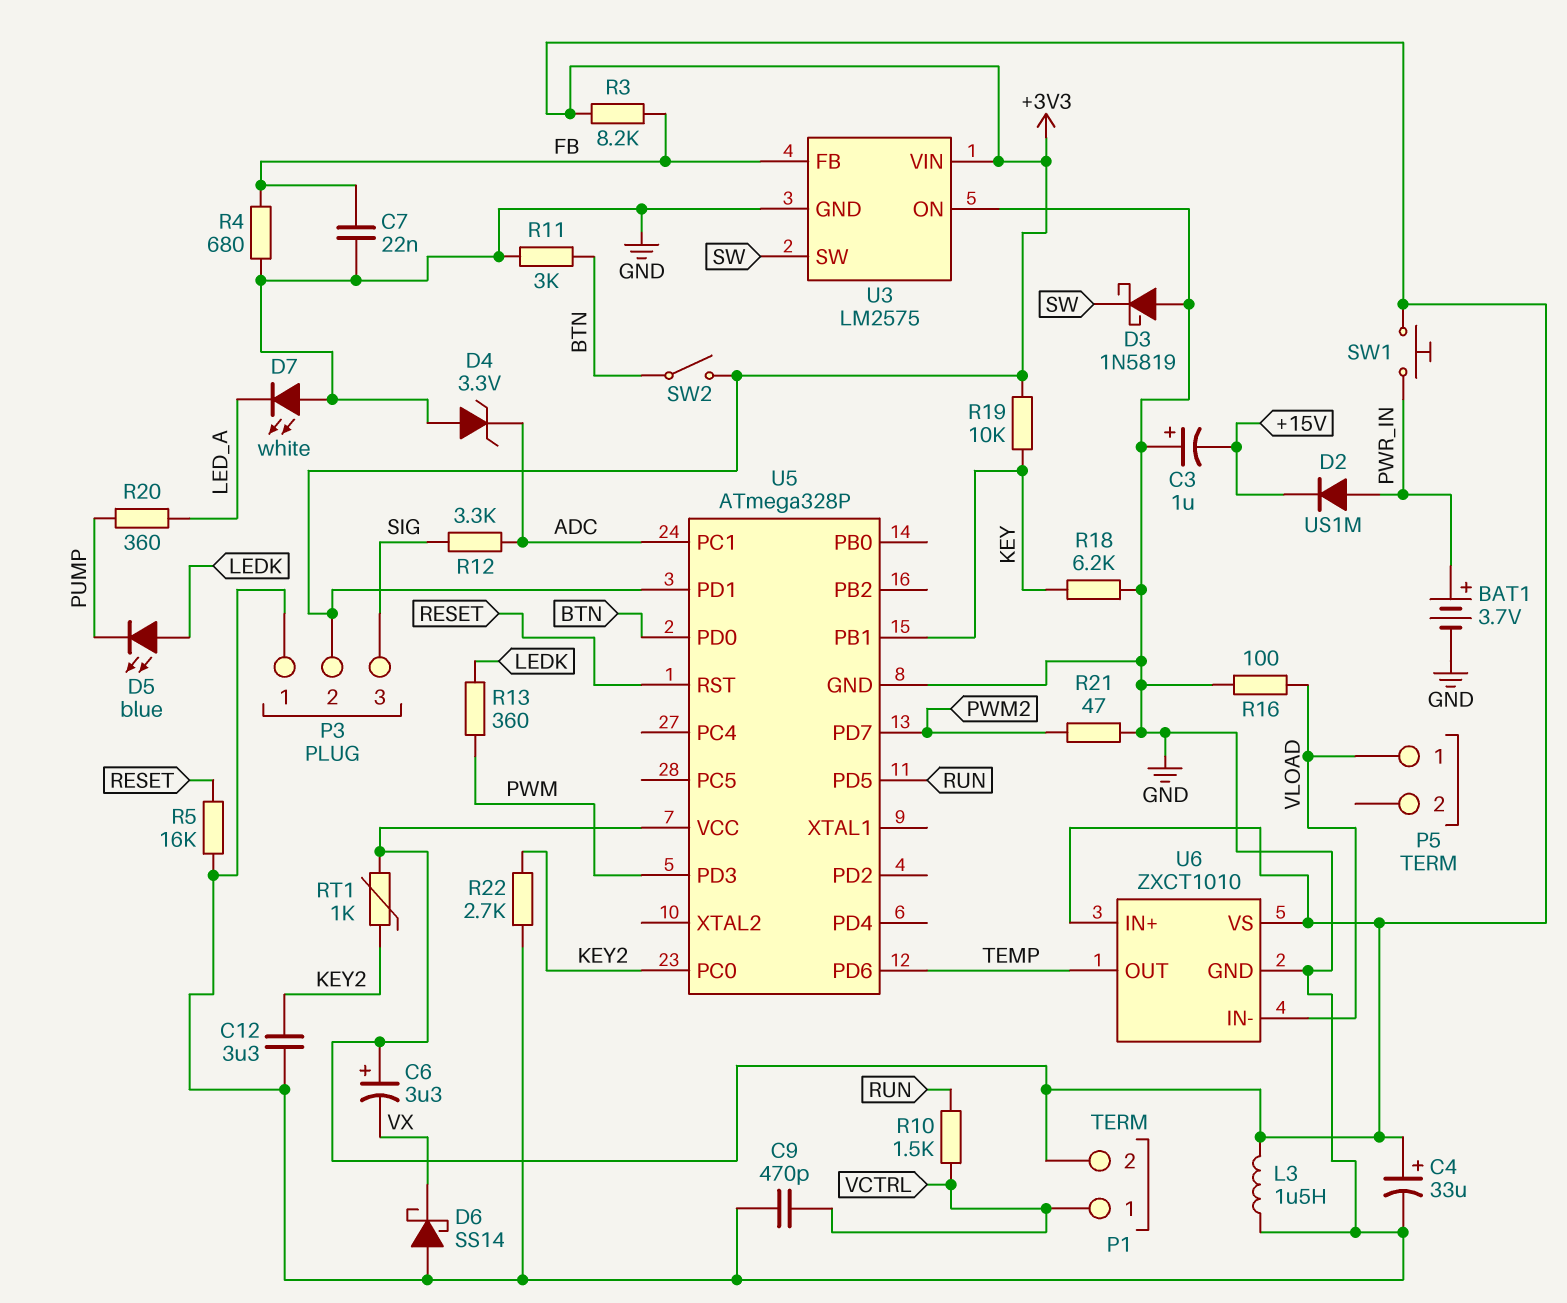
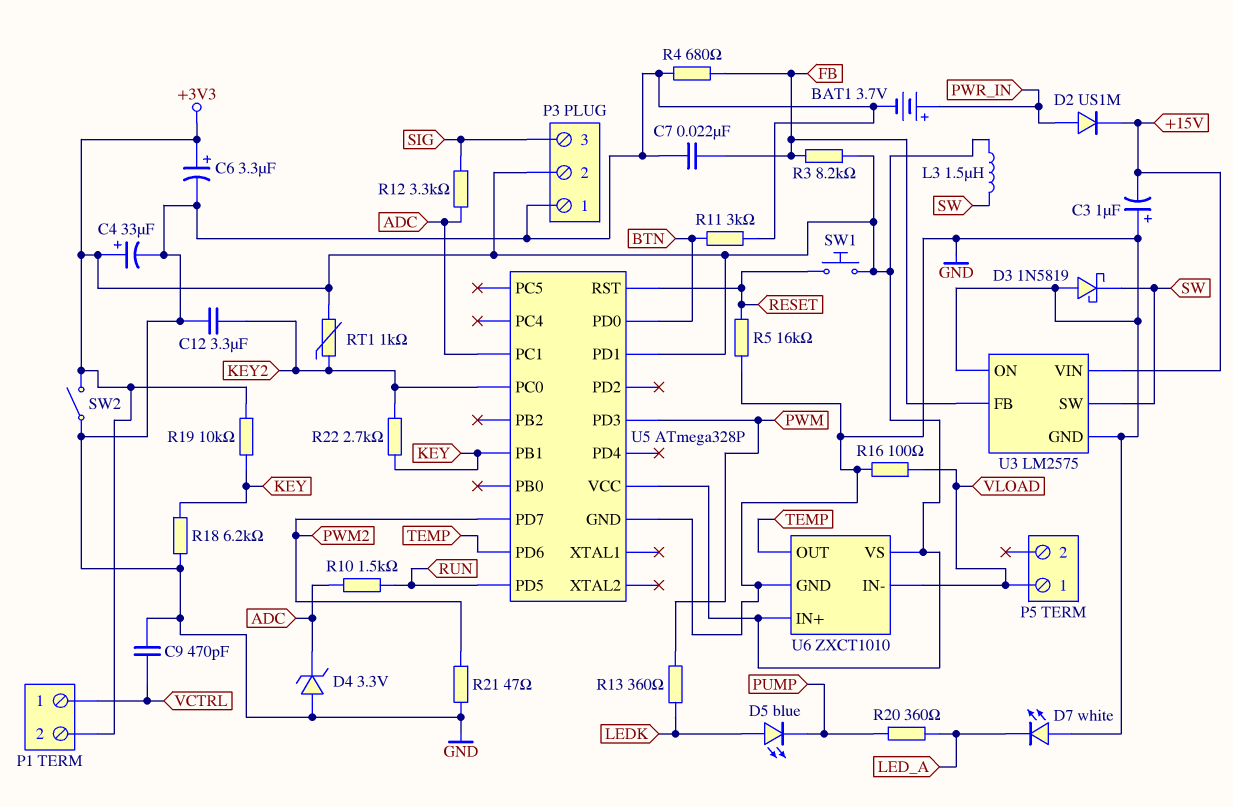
C6: 3.3uF (plus +3V3, minus VX) -> 3.3uF (plus +3V3, minus GND)
D6: schottky SS14 (A GND, K VX) -> none
L3: 1.5uH (+3V3, GND) -> 1.5uH (+3V3, SW)
R10: 1.5k (RUN, VCTRL) -> 1.5k (ADC, RUN)
R22: 2.7k (GND, KEY2) -> 2.7k (KEY, KEY2)
SW1: button (+3V3, PWR_IN) -> button (+3V3, RESET)
SW2: switch (+3V3, BTN) -> switch (+3V3, GND)
U3 pin VIN: +3V3 -> +15V

